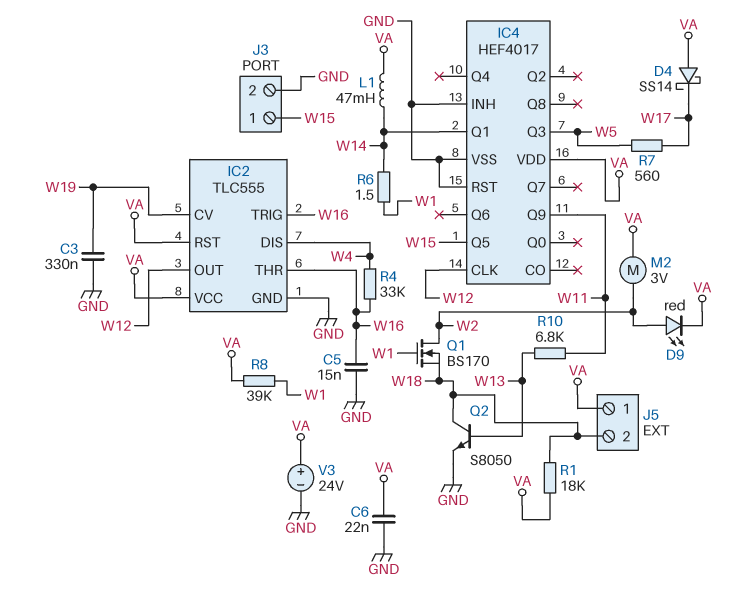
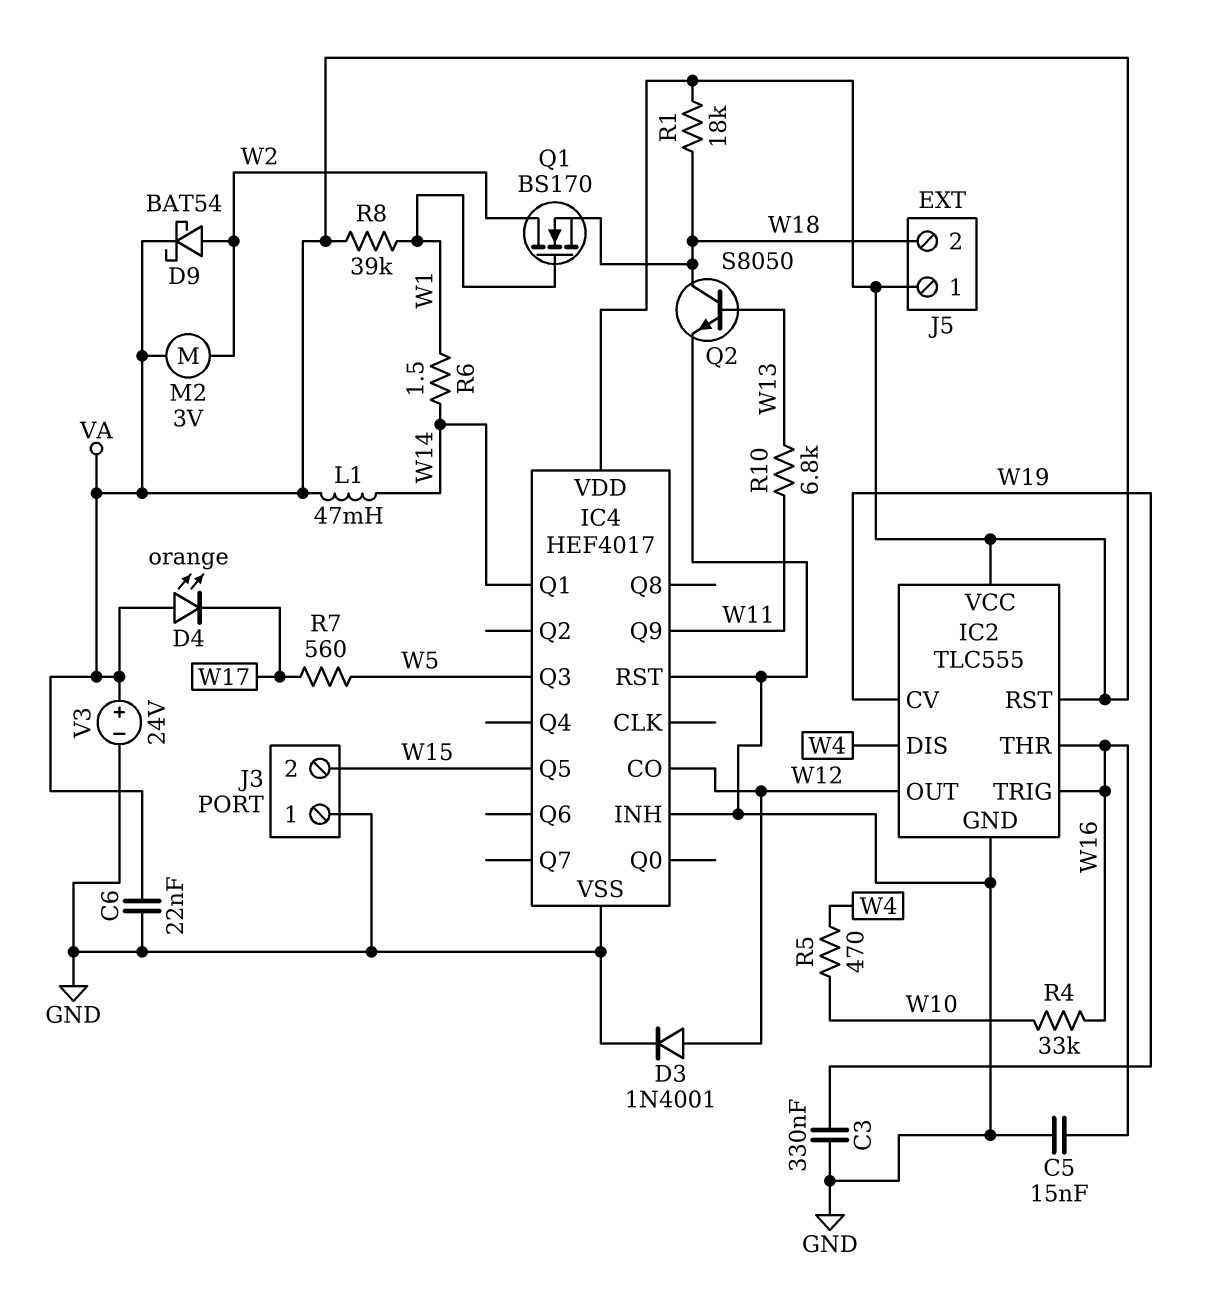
D3: none -> diode 1N4001 (A W12, K GND)
D4: schottky SS14 (A VA, K W17) -> LED orange (A VA, K W17)
D9: LED red (A W2, K VA) -> schottky BAT54 (A W2, K VA)
IC4 pin CLK: W12 -> none
IC4 pin CO: none -> W12
J3 pin 1: W15 -> GND
J3 pin 2: GND -> W15
R4: 33k (W4, W16) -> 33k (W10, W16)
R5: none -> 470 (W4, W10)

